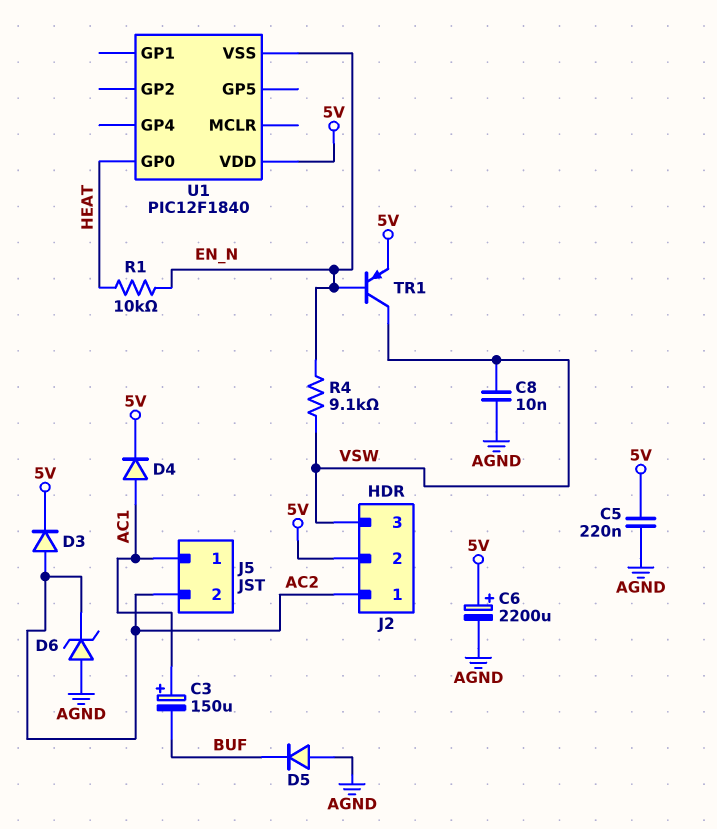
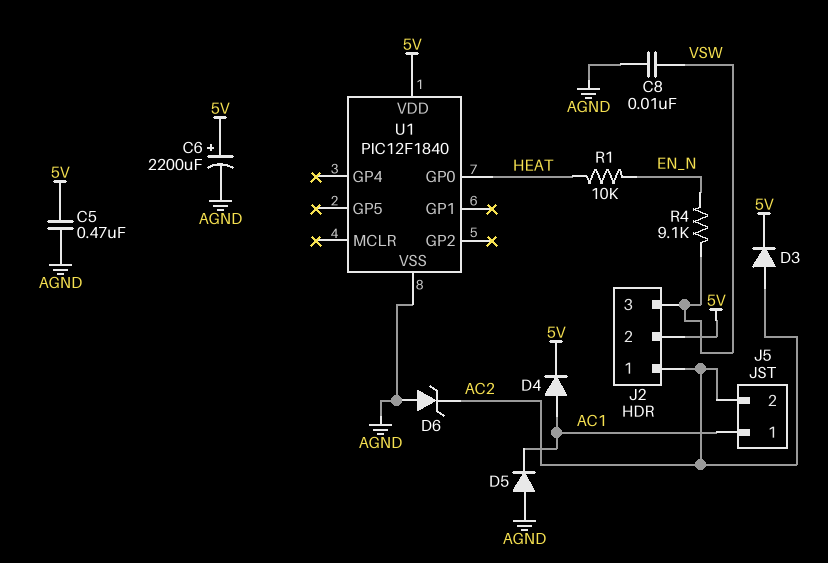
C3: 150uF (plus AC1, minus BUF) -> none
C5: 220nF (5V, AGND) -> 470nF (5V, AGND)
D5: diode (A AGND, K BUF) -> diode (A AGND, K AC1)
TR1: PNP (B EN_N, C VSW, E 5V) -> none
U1 pin VSS: EN_N -> AGND

